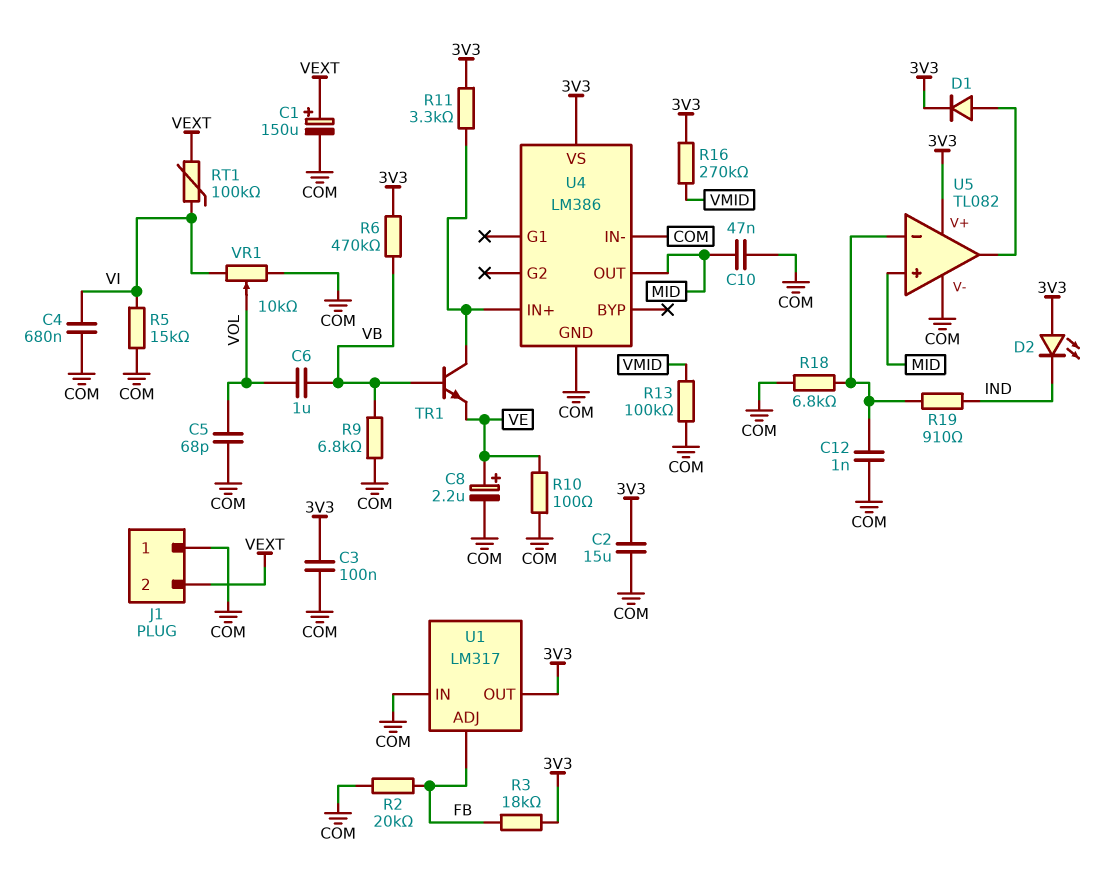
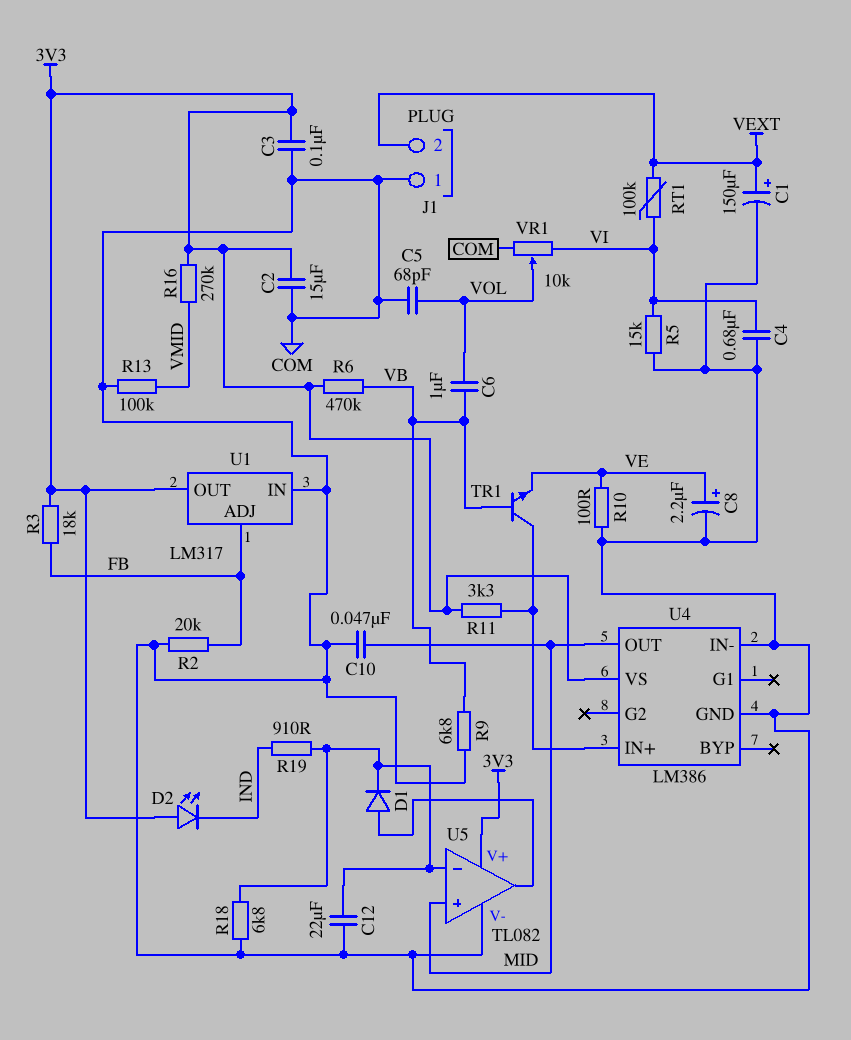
C12: 1nF (COM, U5/in-) -> 22uF (COM, U5/in-)
D1: diode (A U5/out, K 3V3) -> diode (A U5/out, K U5/in-)

